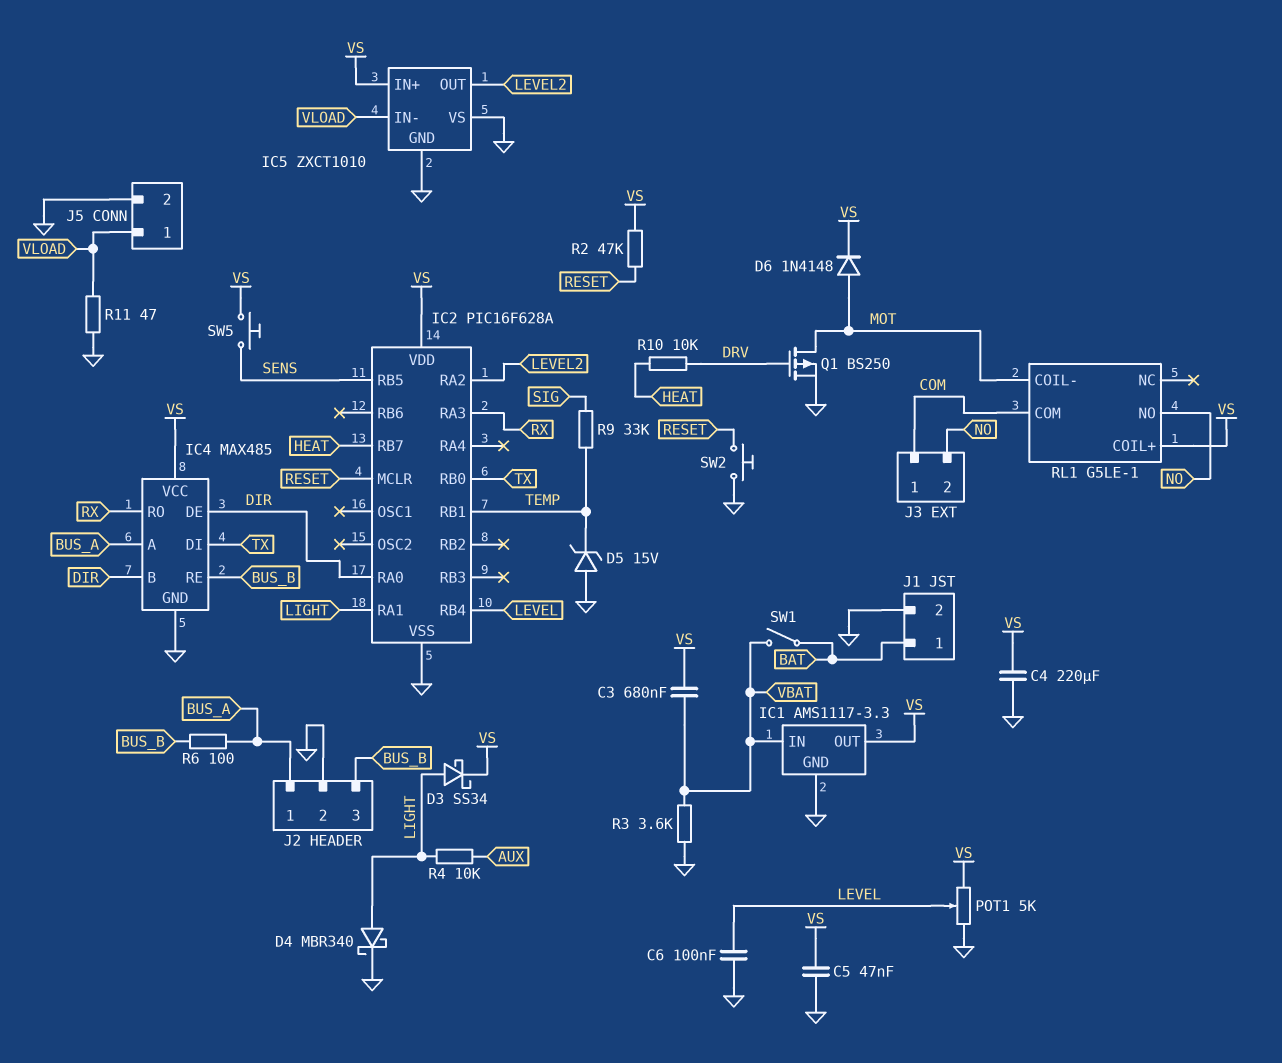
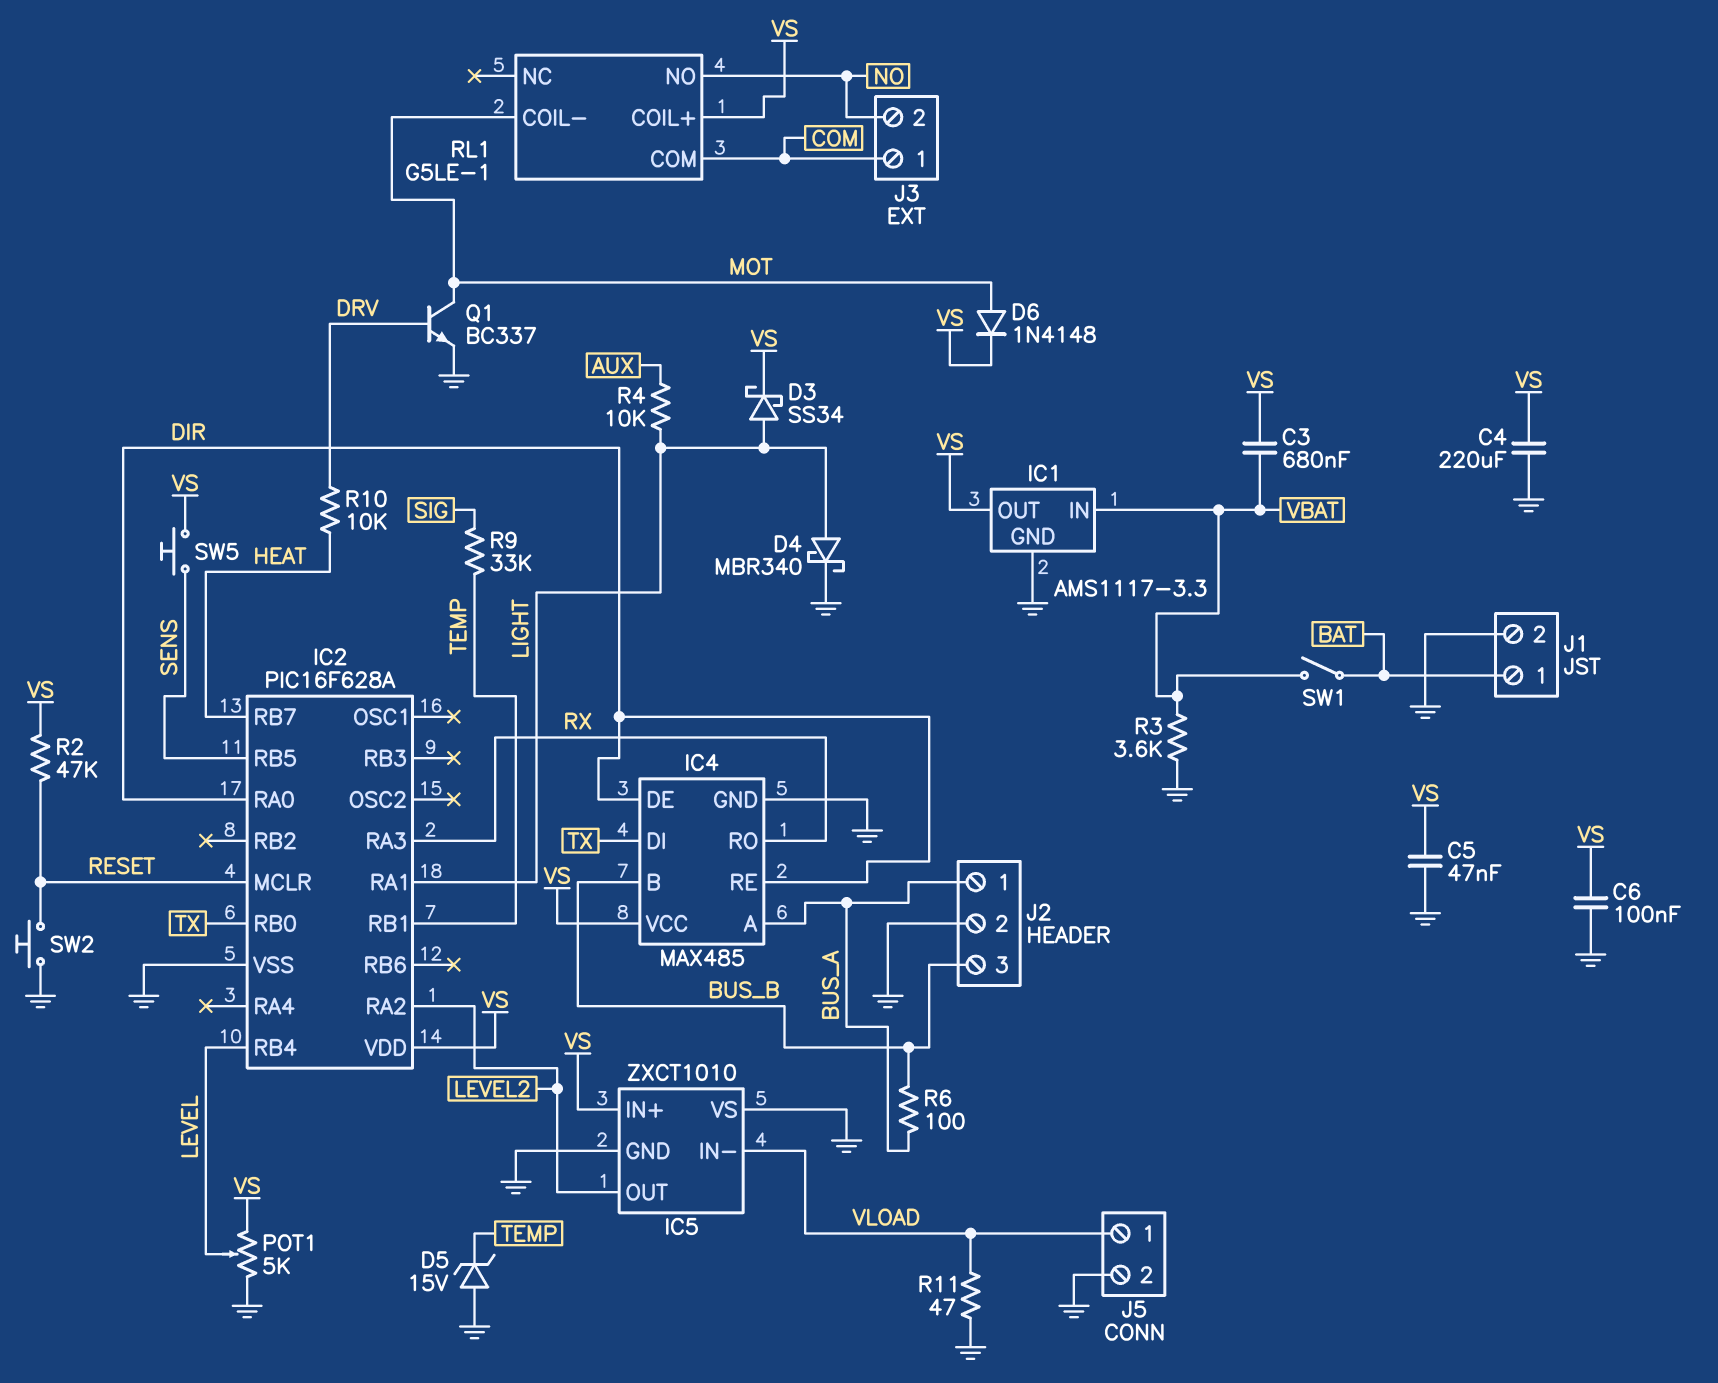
C6: 100nF (GND, LEVEL) -> 100nF (GND, VS)
IC4 pin B: DIR -> BUS_B
IC4 pin RE: BUS_B -> DIR
Q1: PMOS BS250 (G DRV, D MOT, S GND) -> NPN BC337 (B DRV, C MOT, E GND)

